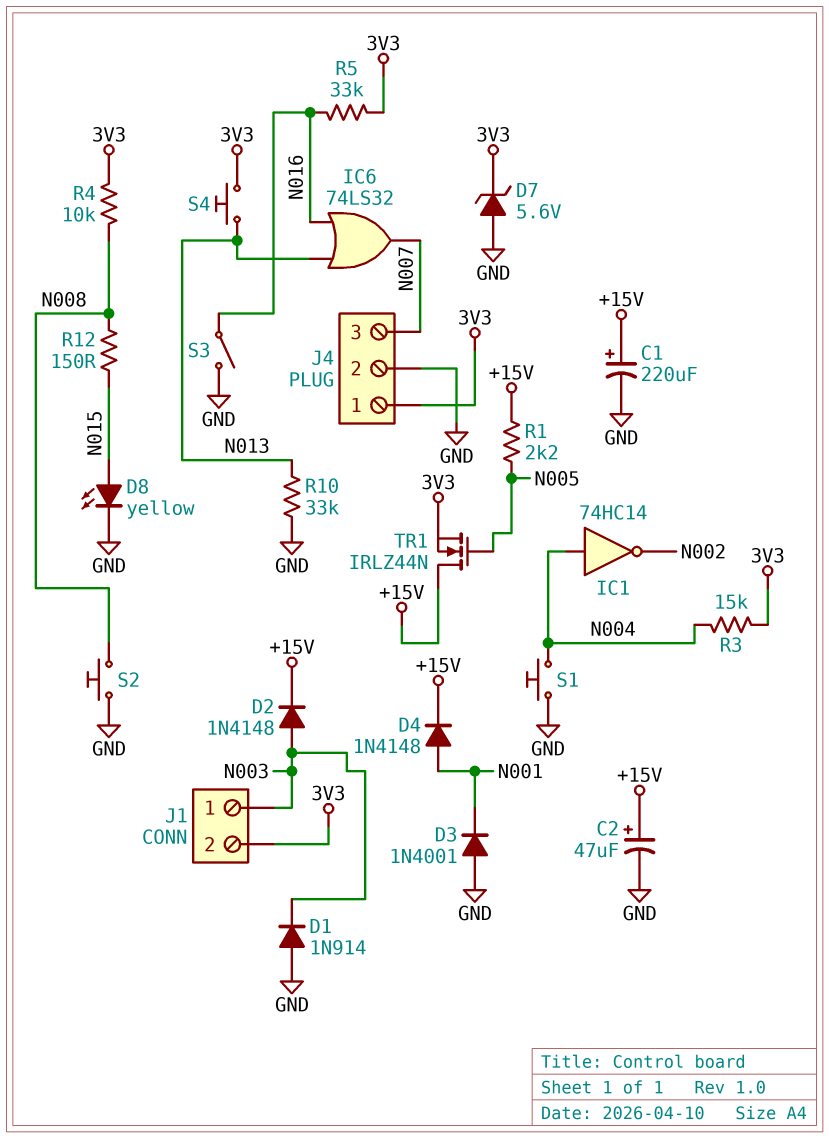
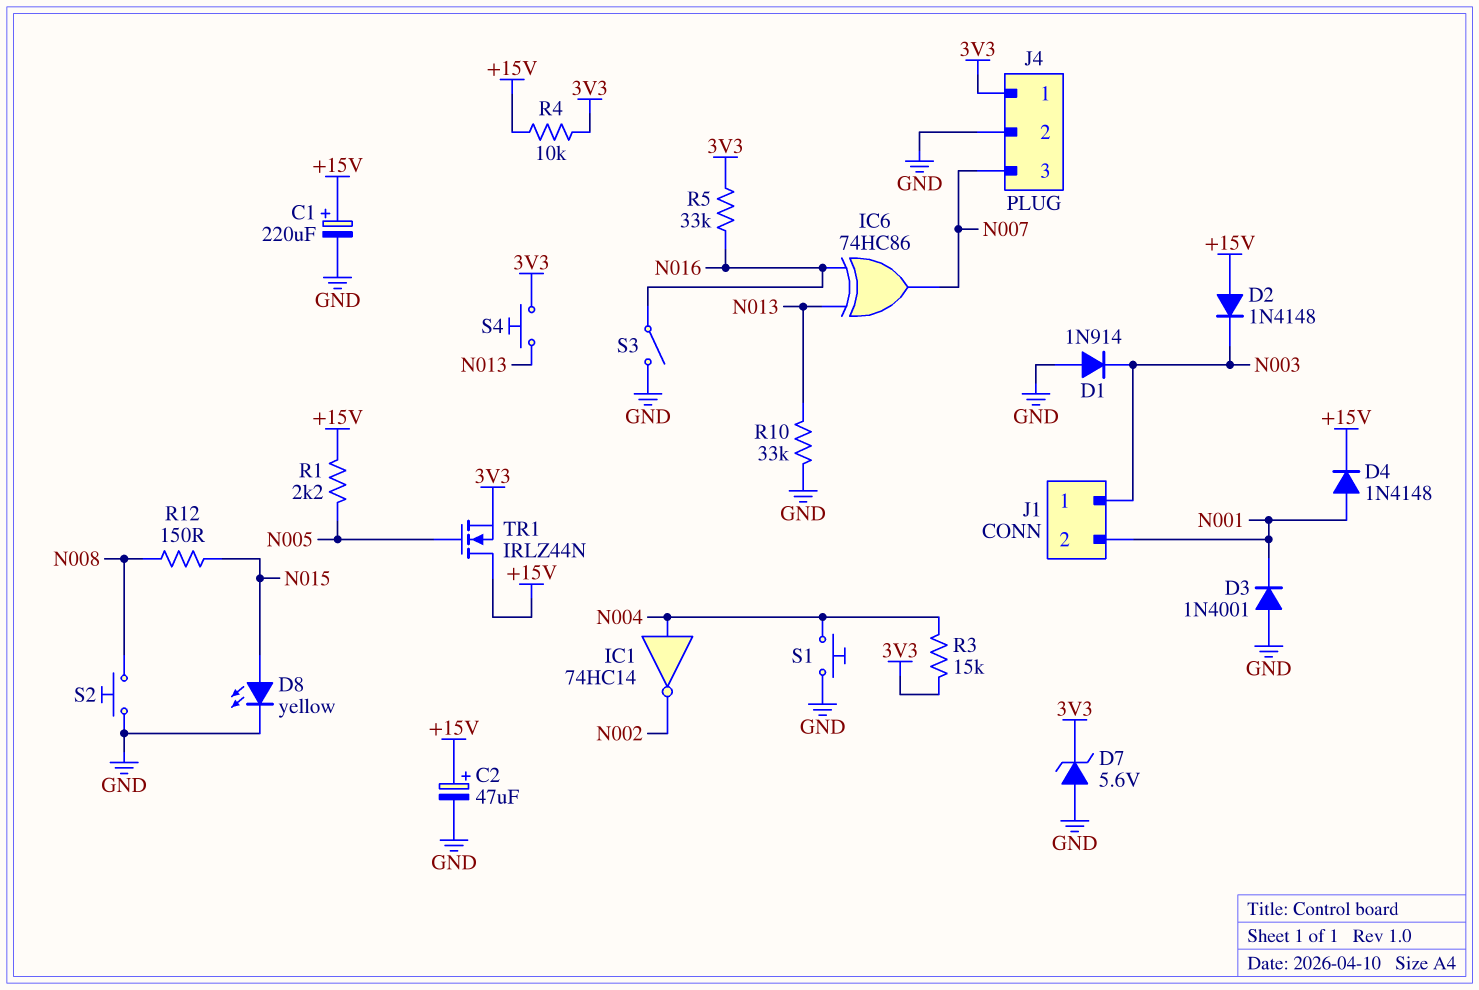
D2: diode 1N4148 (A N003, K +15V) -> diode 1N4148 (A +15V, K N003)
IC6: OR 74LS32 (in N013, in N016, out N007) -> XOR 74HC86 (in N013, in N016, out N007)
J1 pin 2: 3V3 -> N001
R4: 10k (3V3, N008) -> 10k (+15V, 3V3)

